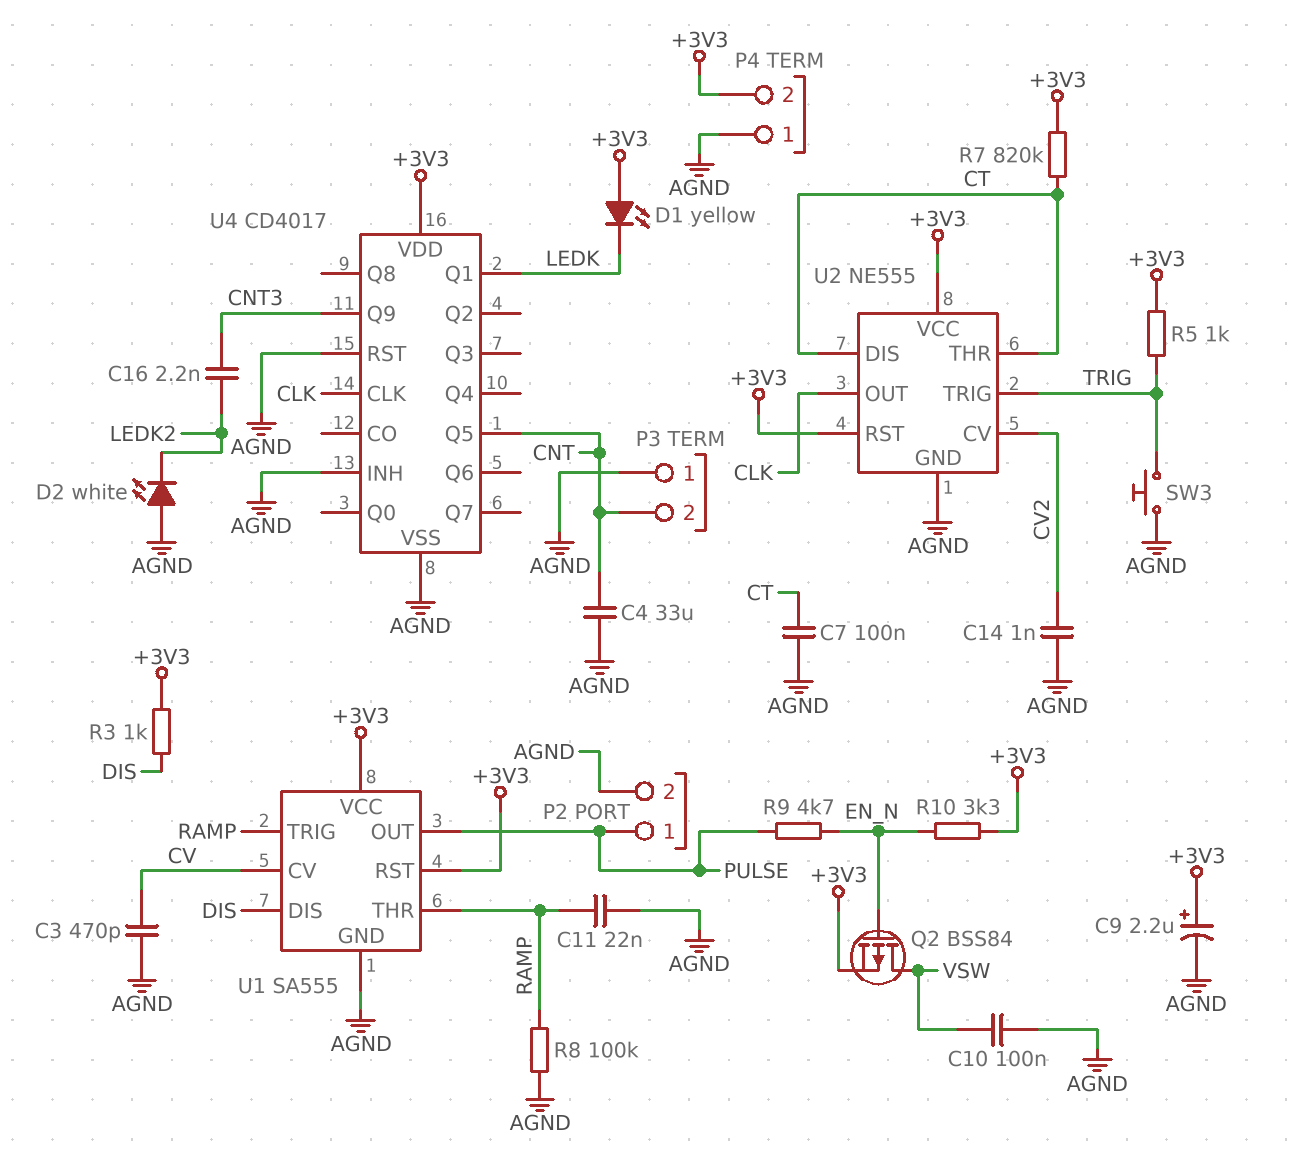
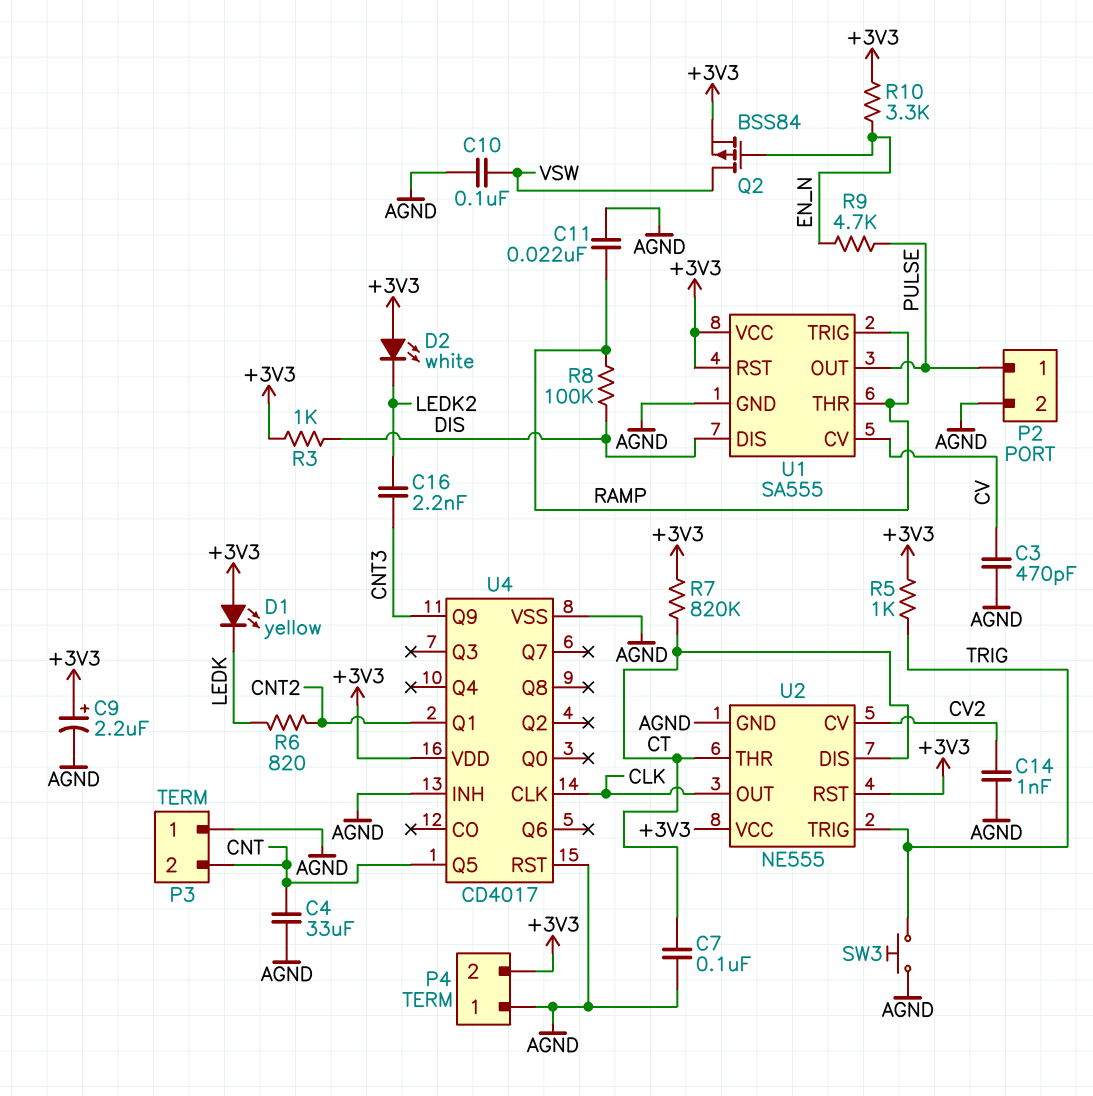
D2: LED white (A AGND, K LEDK2) -> LED white (A +3V3, K LEDK2)
R6: none -> 820 (CNT2, LEDK)
R8: 100k (AGND, RAMP) -> 100k (DIS, RAMP)
U4 pin Q1: LEDK -> CNT2

